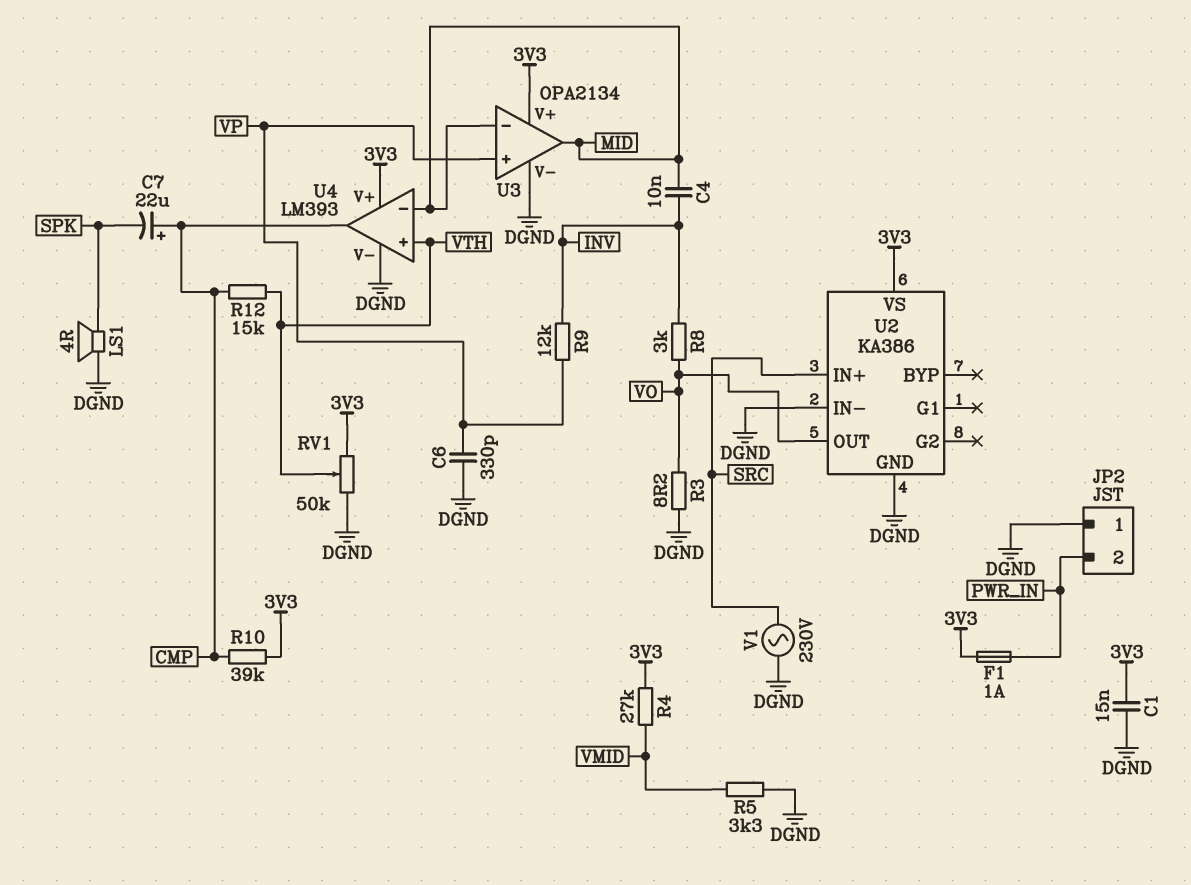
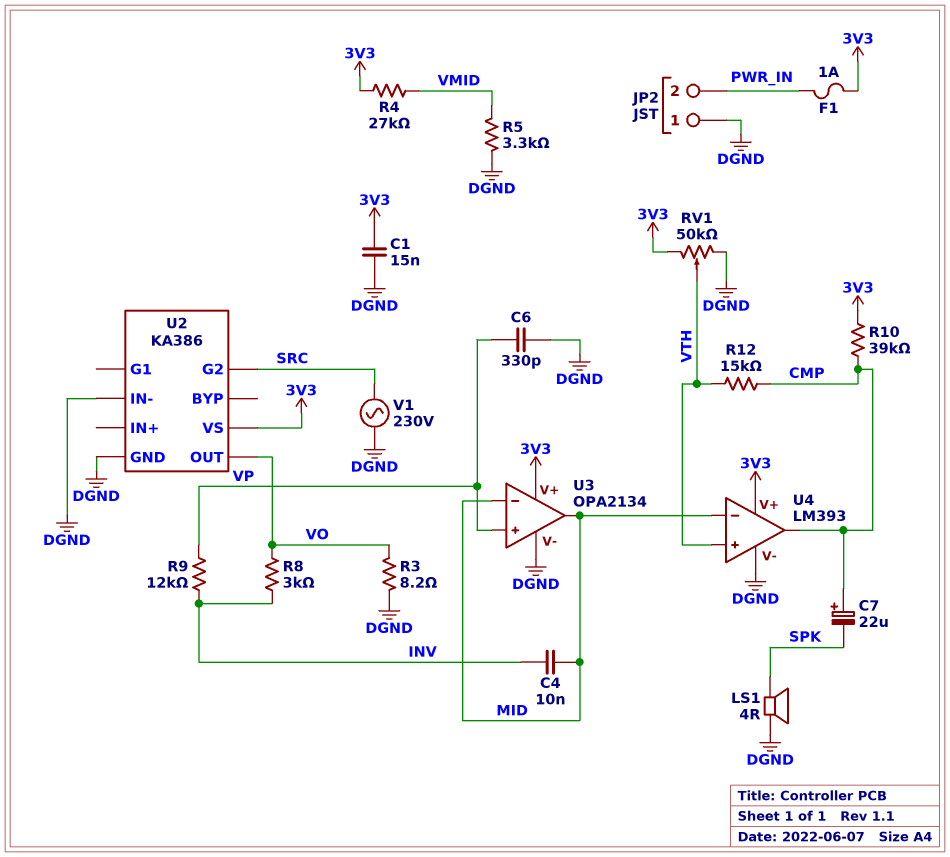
U2 pin G2: none -> SRC
U2 pin IN+: SRC -> none

